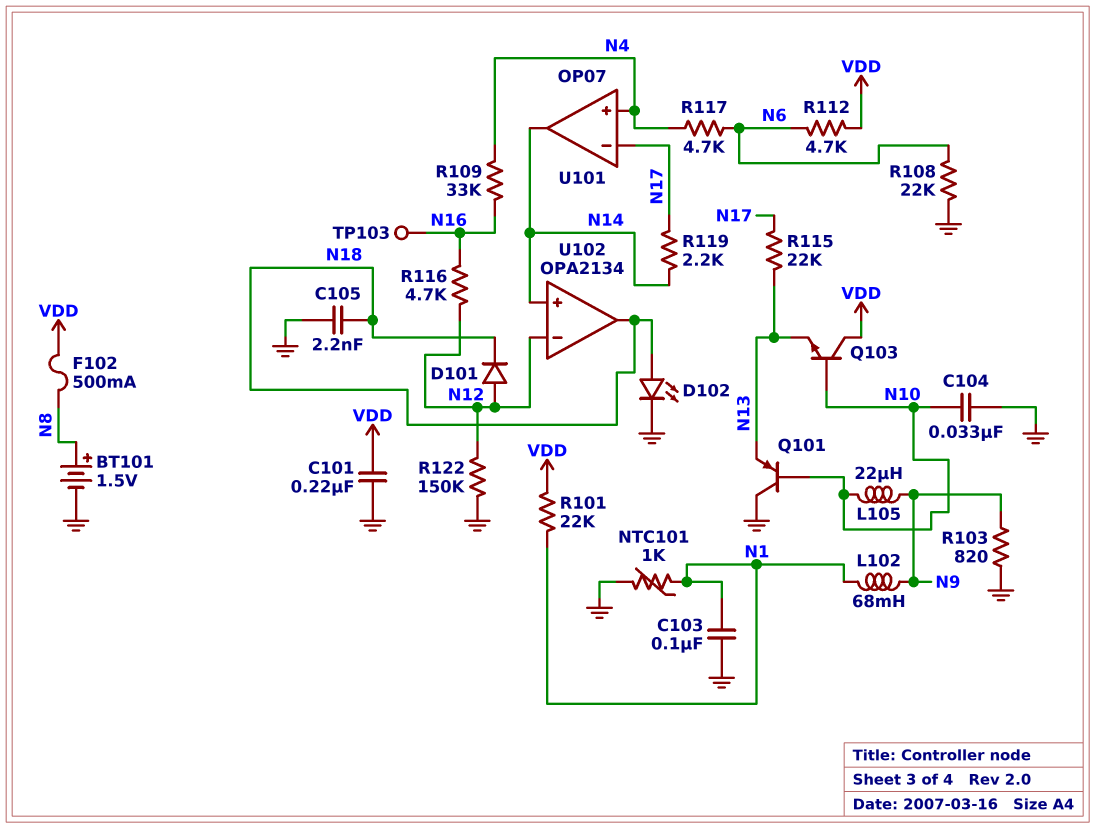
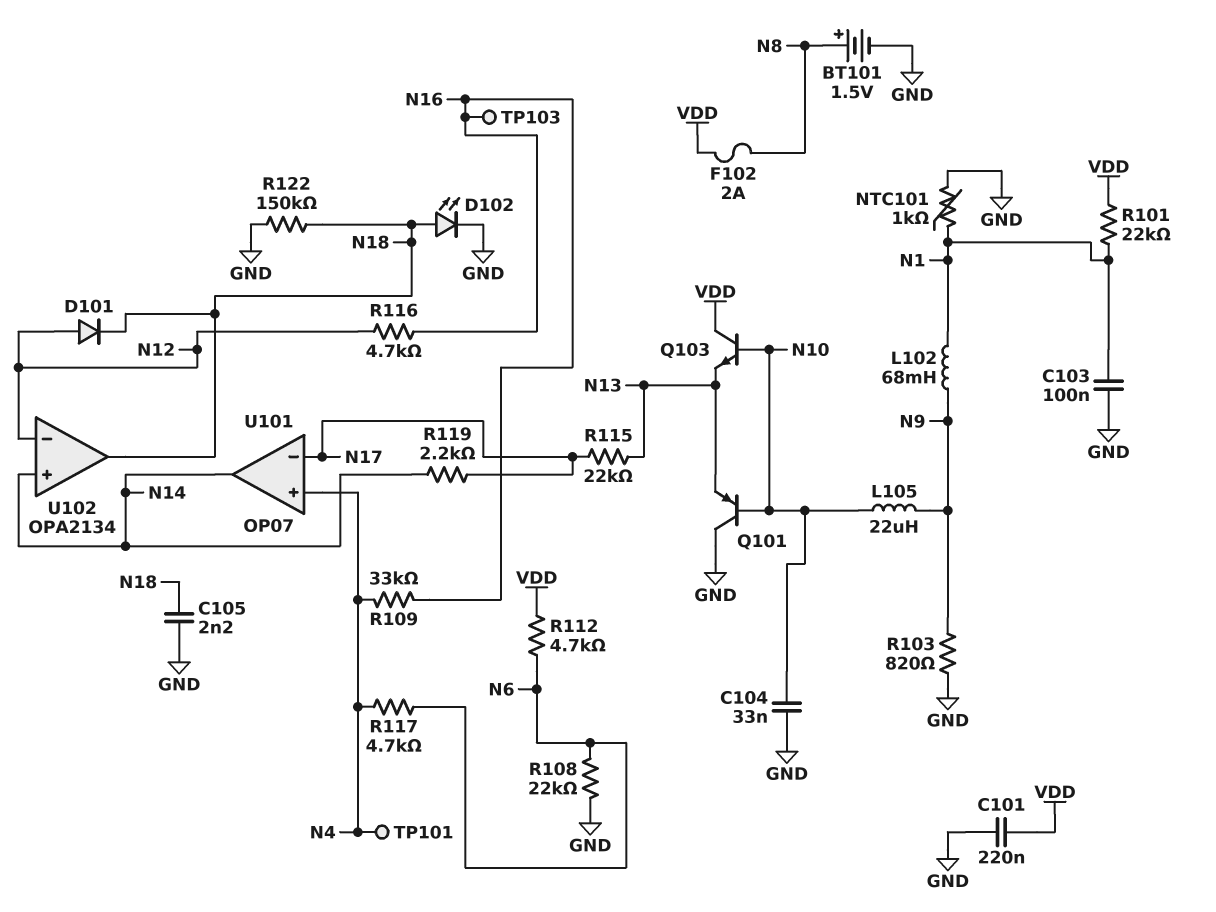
F102: 500mA (N8, VDD) -> 2A (N8, VDD)
R122: 150k (GND, N12) -> 150k (GND, N18)
TP101: none -> test point (N4)

